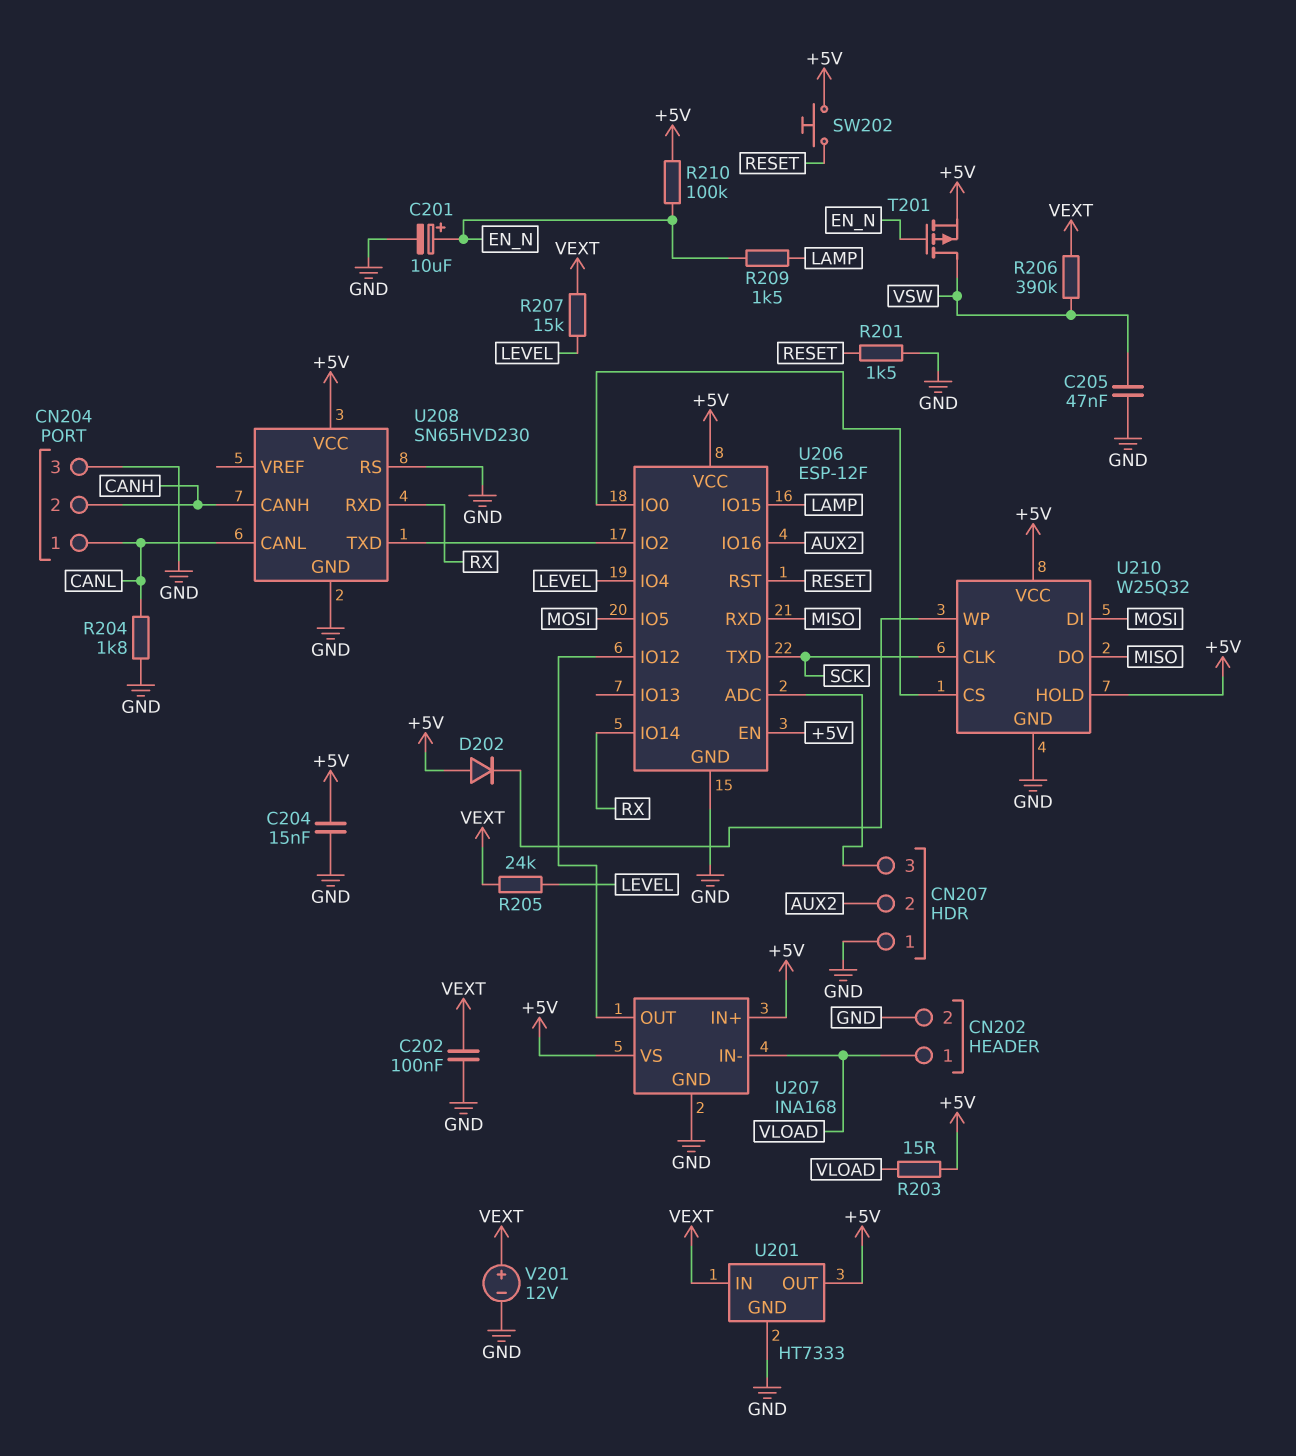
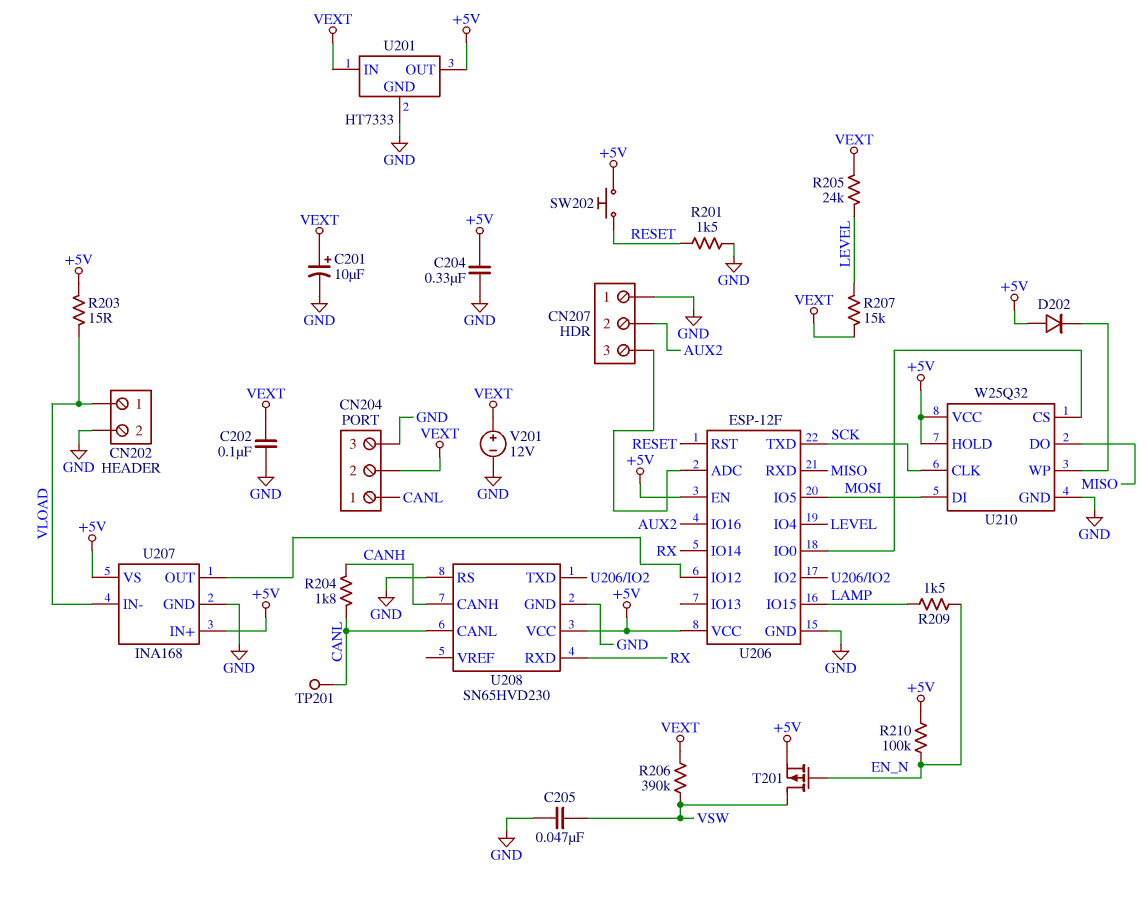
C201: 10uF (plus EN_N, minus GND) -> 10uF (plus VEXT, minus GND)
C204: 15nF (+5V, GND) -> 330nF (+5V, GND)
CN204 pin 2: CANH -> VEXT
R204: 1.8k (CANL, GND) -> 1.8k (CANH, CANL)
TP201: none -> test point (CANL)

